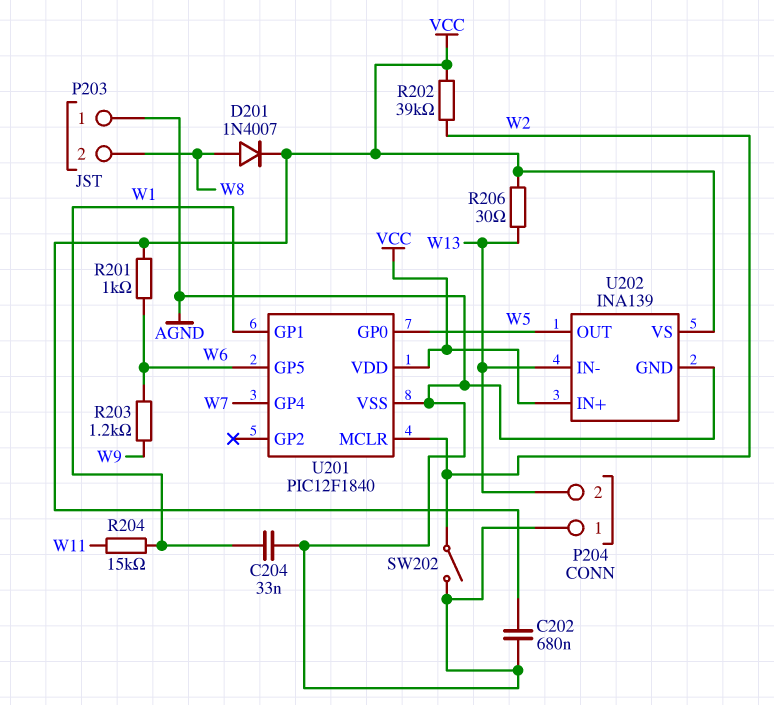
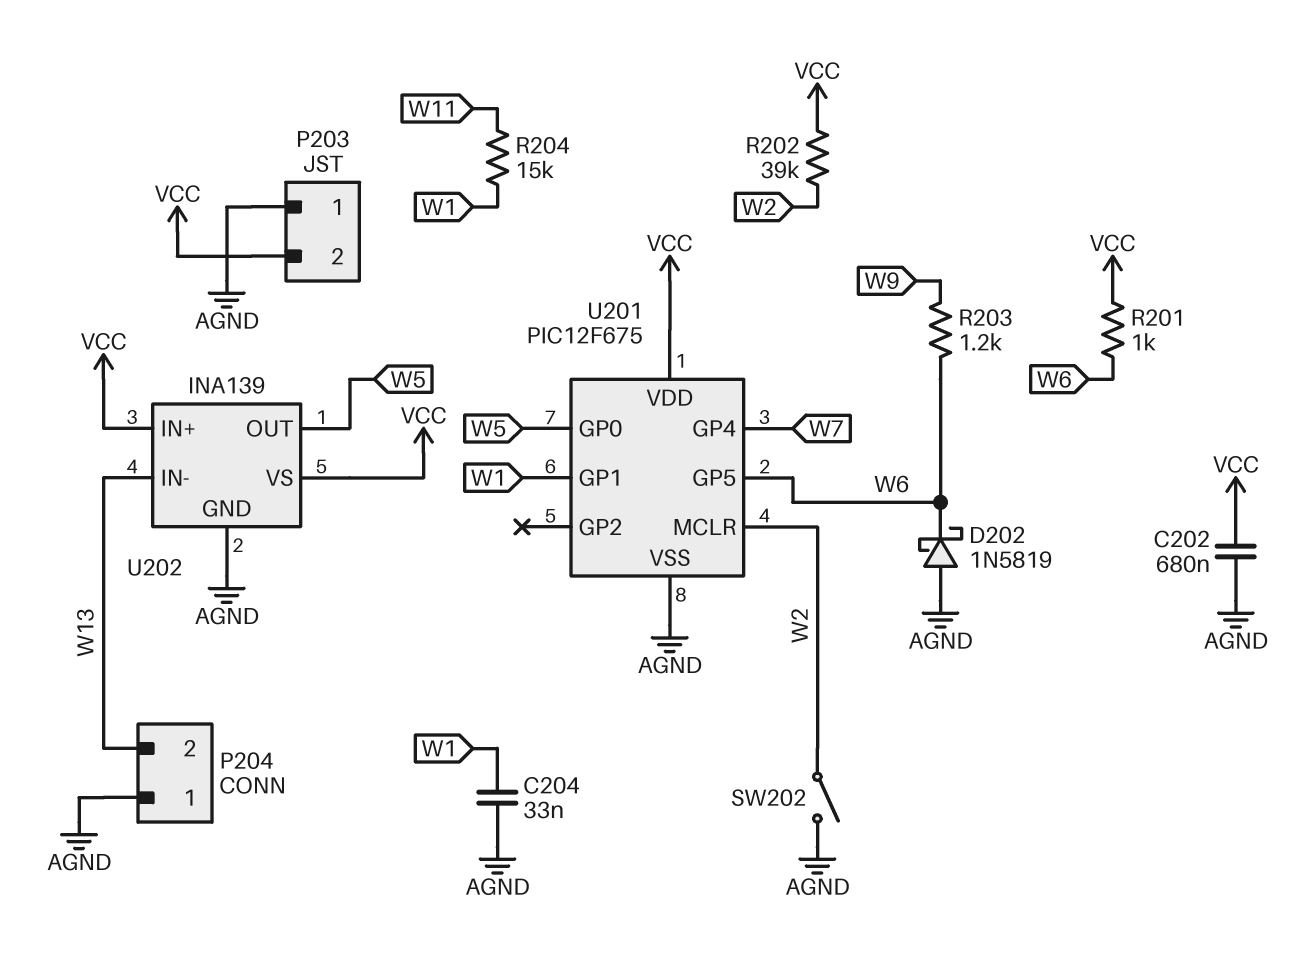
D201: diode 1N4007 (A W8, K VCC) -> none
D202: none -> schottky 1N5819 (A AGND, K W6)
P203 pin 2: W8 -> VCC
R206: 30 (VCC, W13) -> none
U201: PIC12F1840 -> PIC12F675

